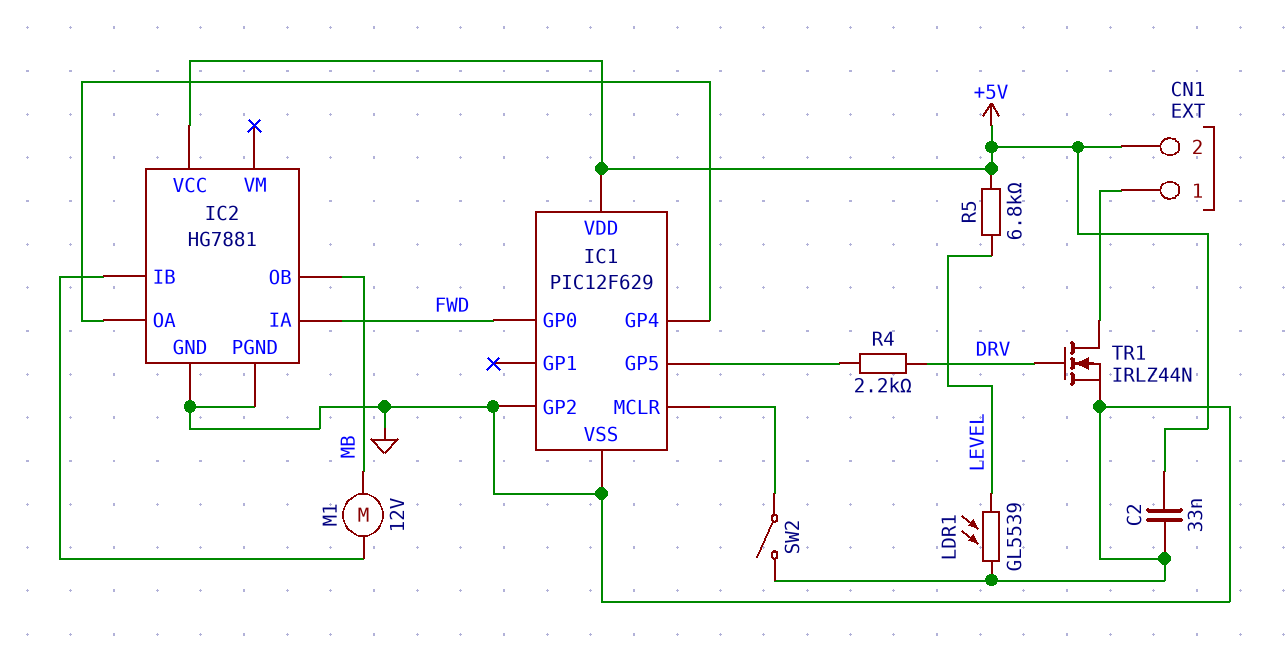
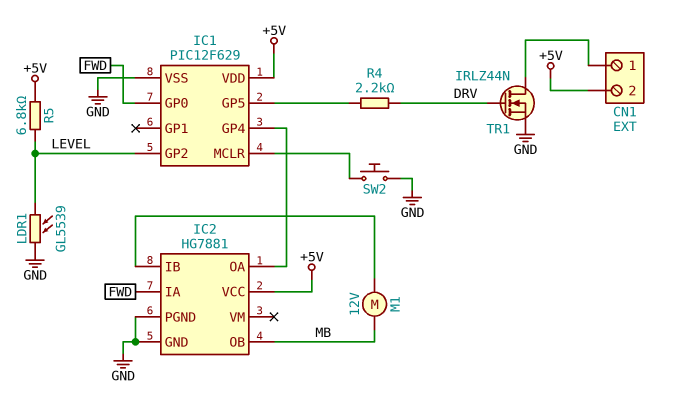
C2: 33nF (+5V, GND) -> none
IC1 pin GP2: GND -> LEVEL
SW2: switch (GND, IC1/MCLR) -> button (GND, IC1/MCLR)

